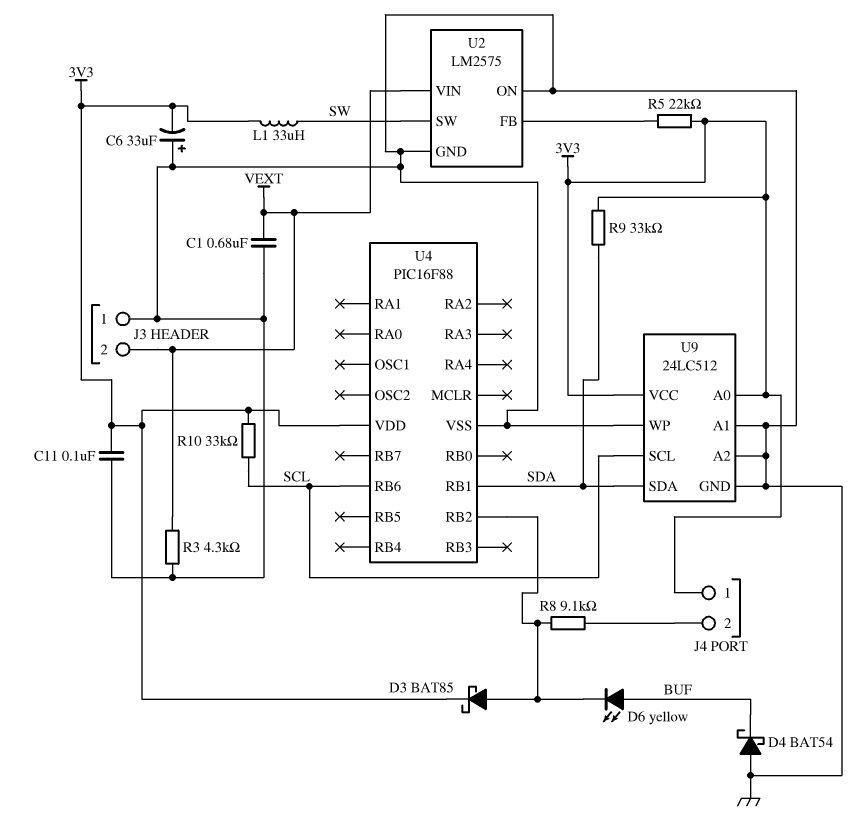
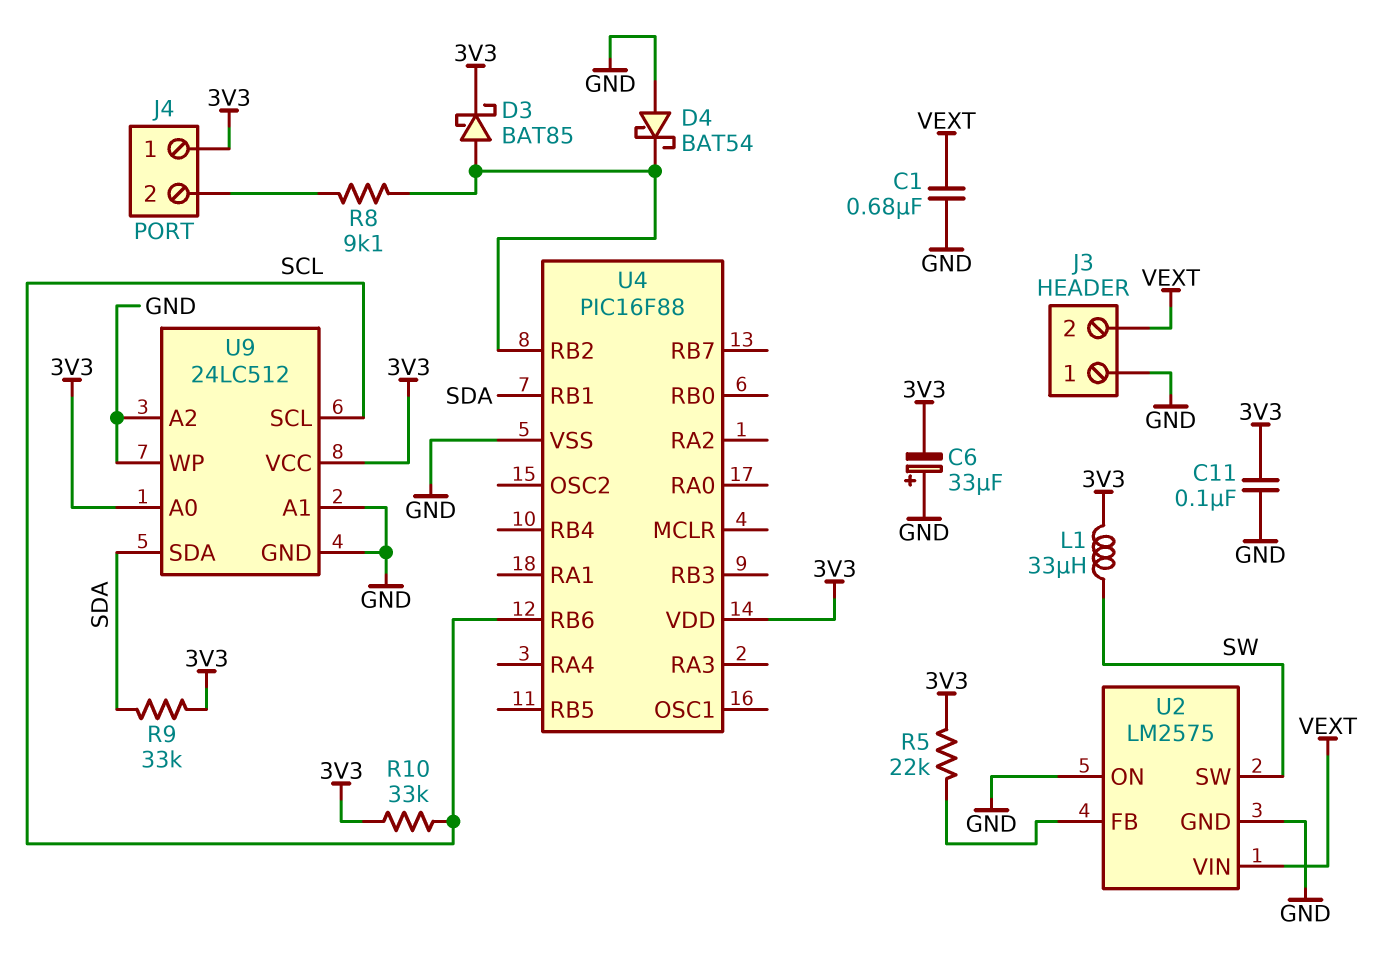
D4: schottky BAT54 (A GND, K BUF) -> schottky BAT54 (A GND, K U4/RB2)
D6: LED yellow (A BUF, K U4/RB2) -> none
R3: 4.3k (GND, VEXT) -> none

